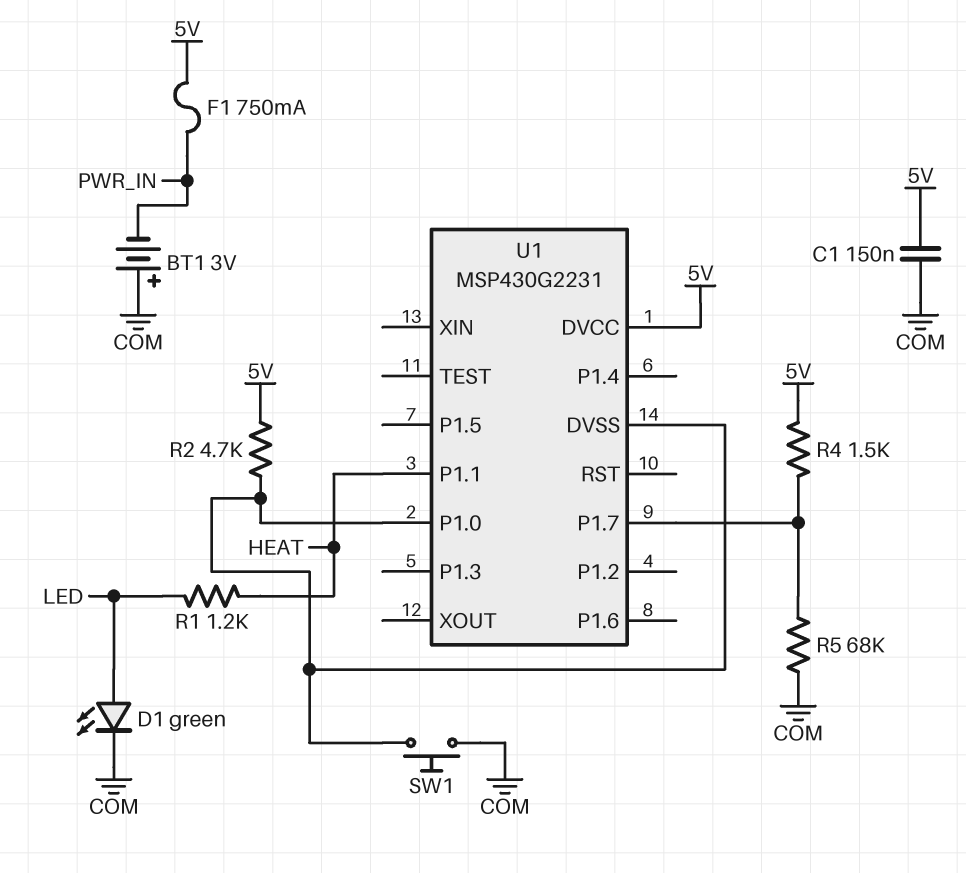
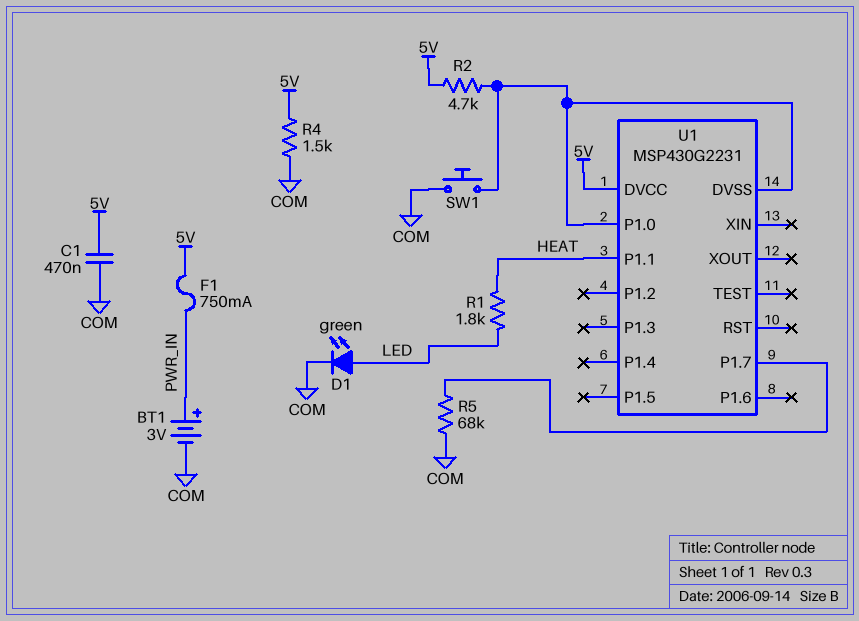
BT1: 3V (plus COM, minus PWR_IN) -> 3V (plus PWR_IN, minus COM)
C1: 150nF (5V, COM) -> 470nF (5V, COM)
R1: 1.2k (HEAT, LED) -> 1.8k (HEAT, LED)
R4: 1.5k (5V, U1/P1.7) -> 1.5k (5V, COM)

